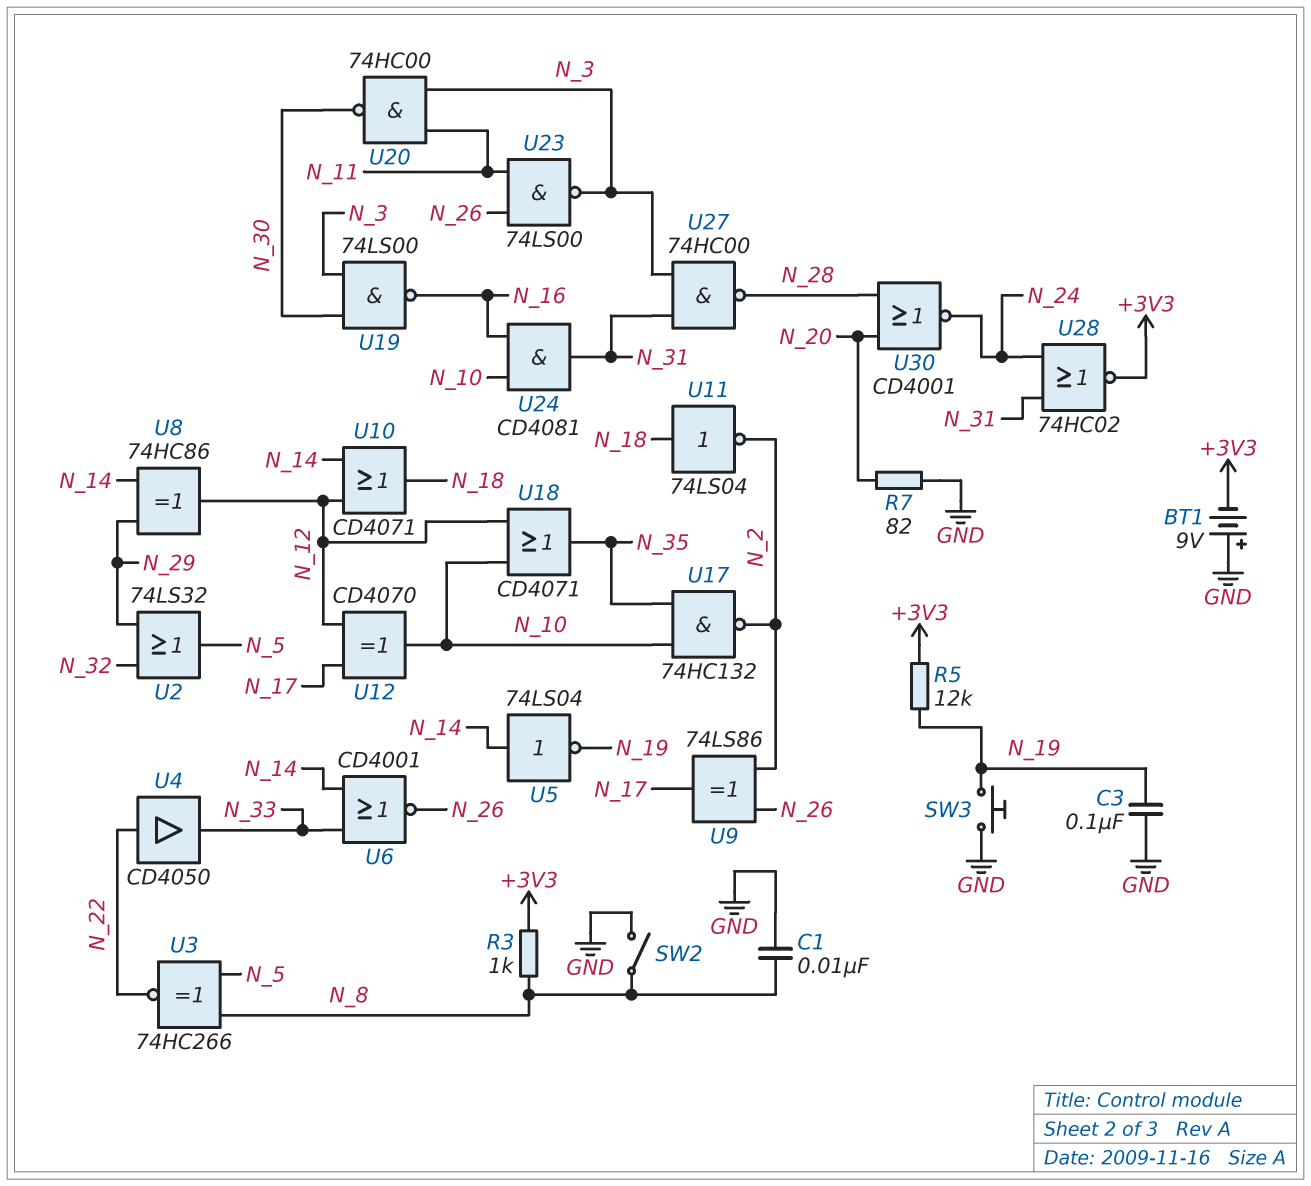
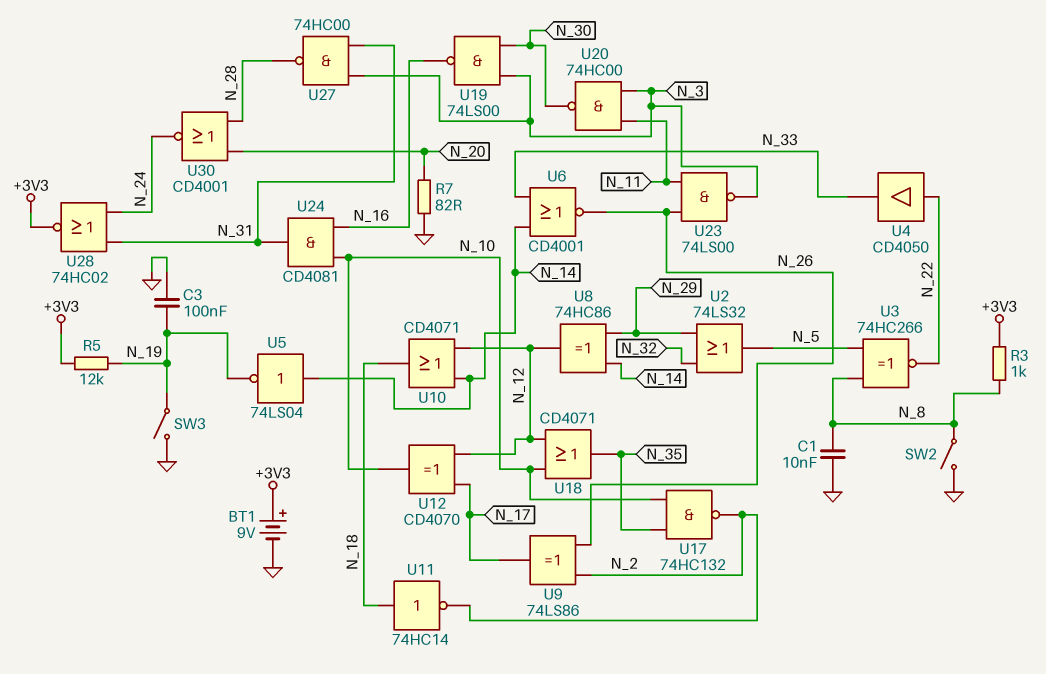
BT1: 9V (plus GND, minus +3V3) -> 9V (plus +3V3, minus GND)
SW3: button (GND, N_19) -> switch (GND, N_19)
U11: NOT 74LS04 (in N_18, out N_2) -> NOT 74HC14 (in N_18, out N_2)

